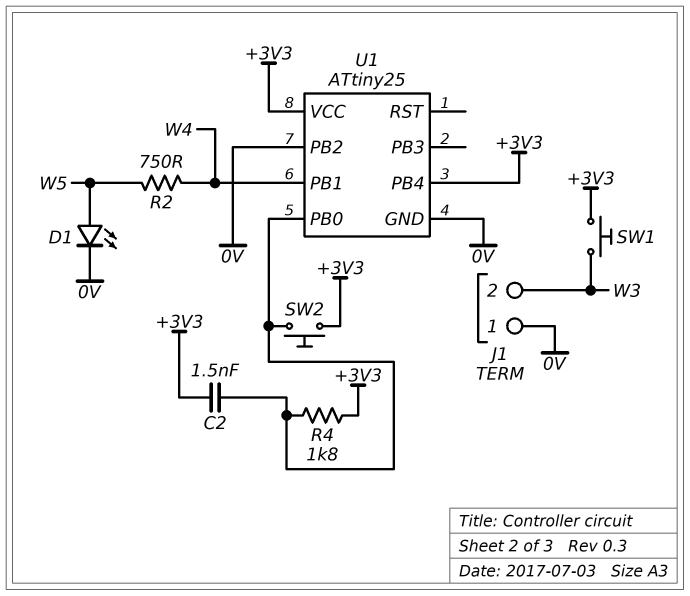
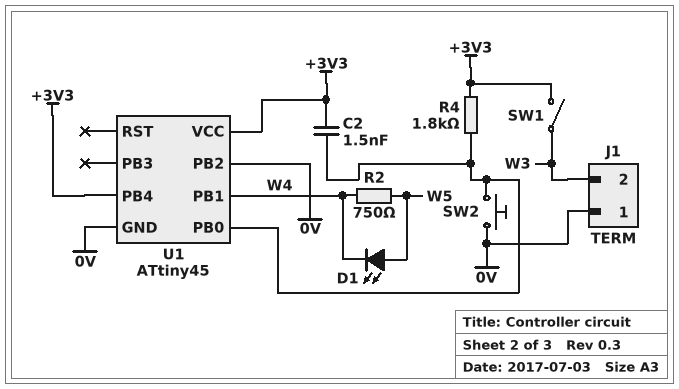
D1: LED (A W5, K 0V) -> LED (A W5, K W4)
SW1: button (+3V3, W3) -> switch (+3V3, W3)
SW2: button (+3V3, U1/PB0) -> button (0V, U1/PB0)
U1: ATtiny25 -> ATtiny45

